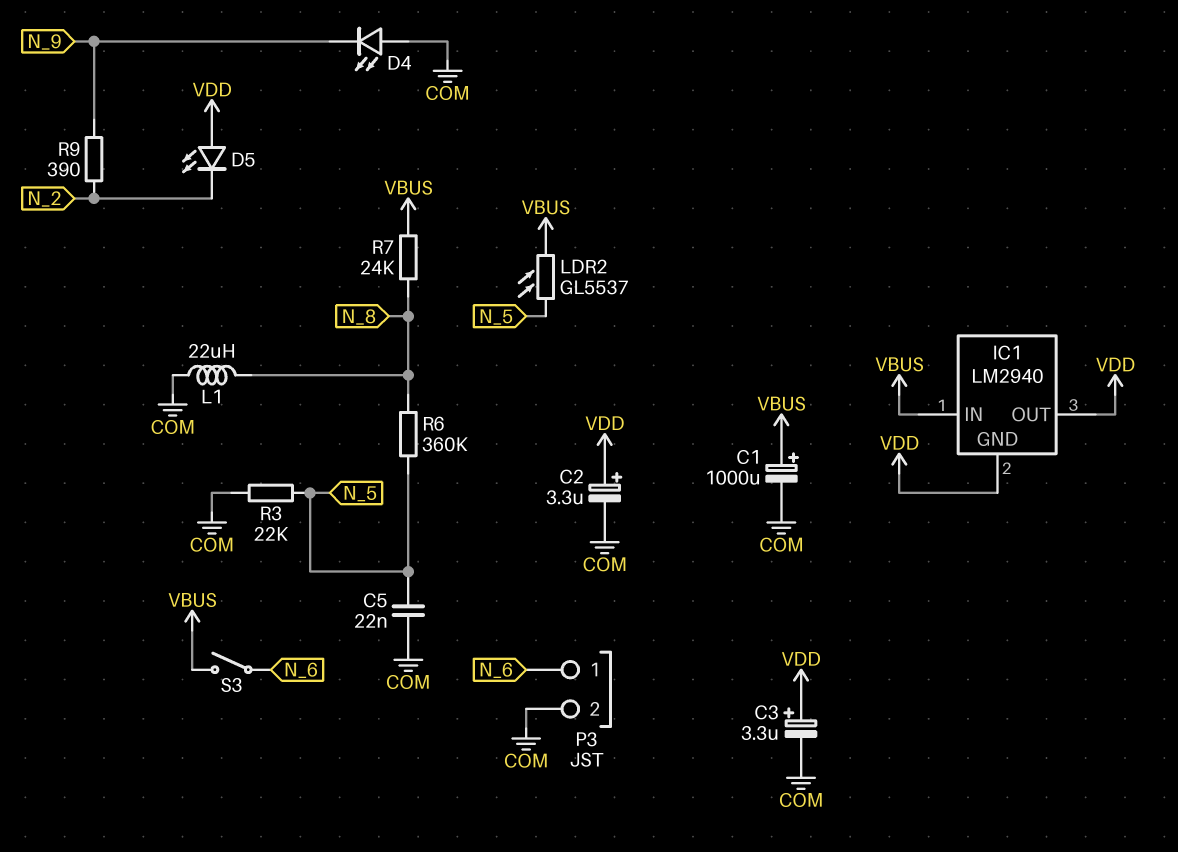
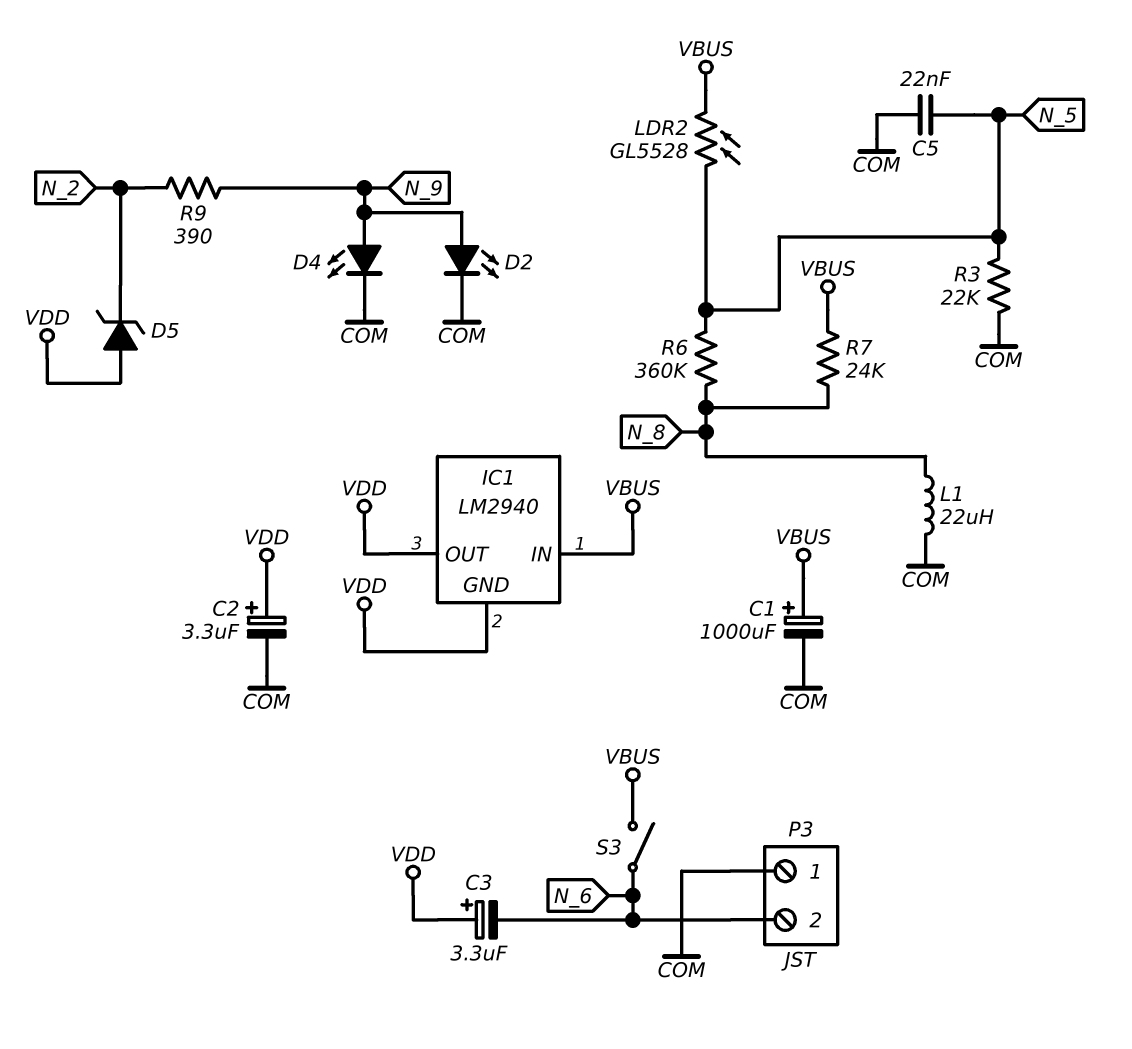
C3: 3.3uF (plus VDD, minus COM) -> 3.3uF (plus VDD, minus N_6)
D2: none -> LED (A N_9, K COM)
D4: LED (A COM, K N_9) -> LED (A N_9, K COM)
D5: LED (A VDD, K N_2) -> zener (A VDD, K N_2)
LDR2: GL5537 (N_5, VBUS) -> GL5528 (N_5, VBUS)
P3 pin 1: N_6 -> COM
P3 pin 2: COM -> N_6

